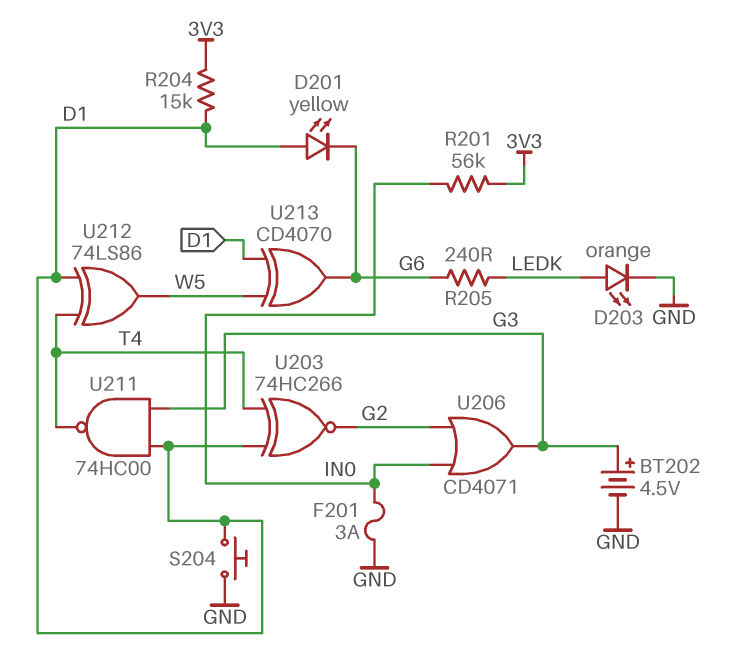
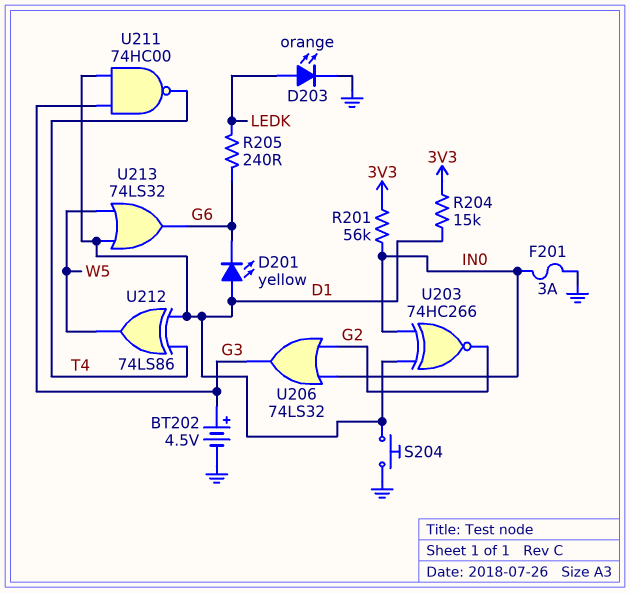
U203: XNOR 74HC266 (in D1, in T4, out G2) -> XNOR 74HC266 (in D1, in IN0, out G2)
U206: OR CD4071 (in G2, in IN0, out G3) -> OR 74LS32 (in G2, in IN0, out G3)
U213: XOR CD4070 (in D1, in W5, out G6) -> OR 74LS32 (in D1, in W5, out G6)

